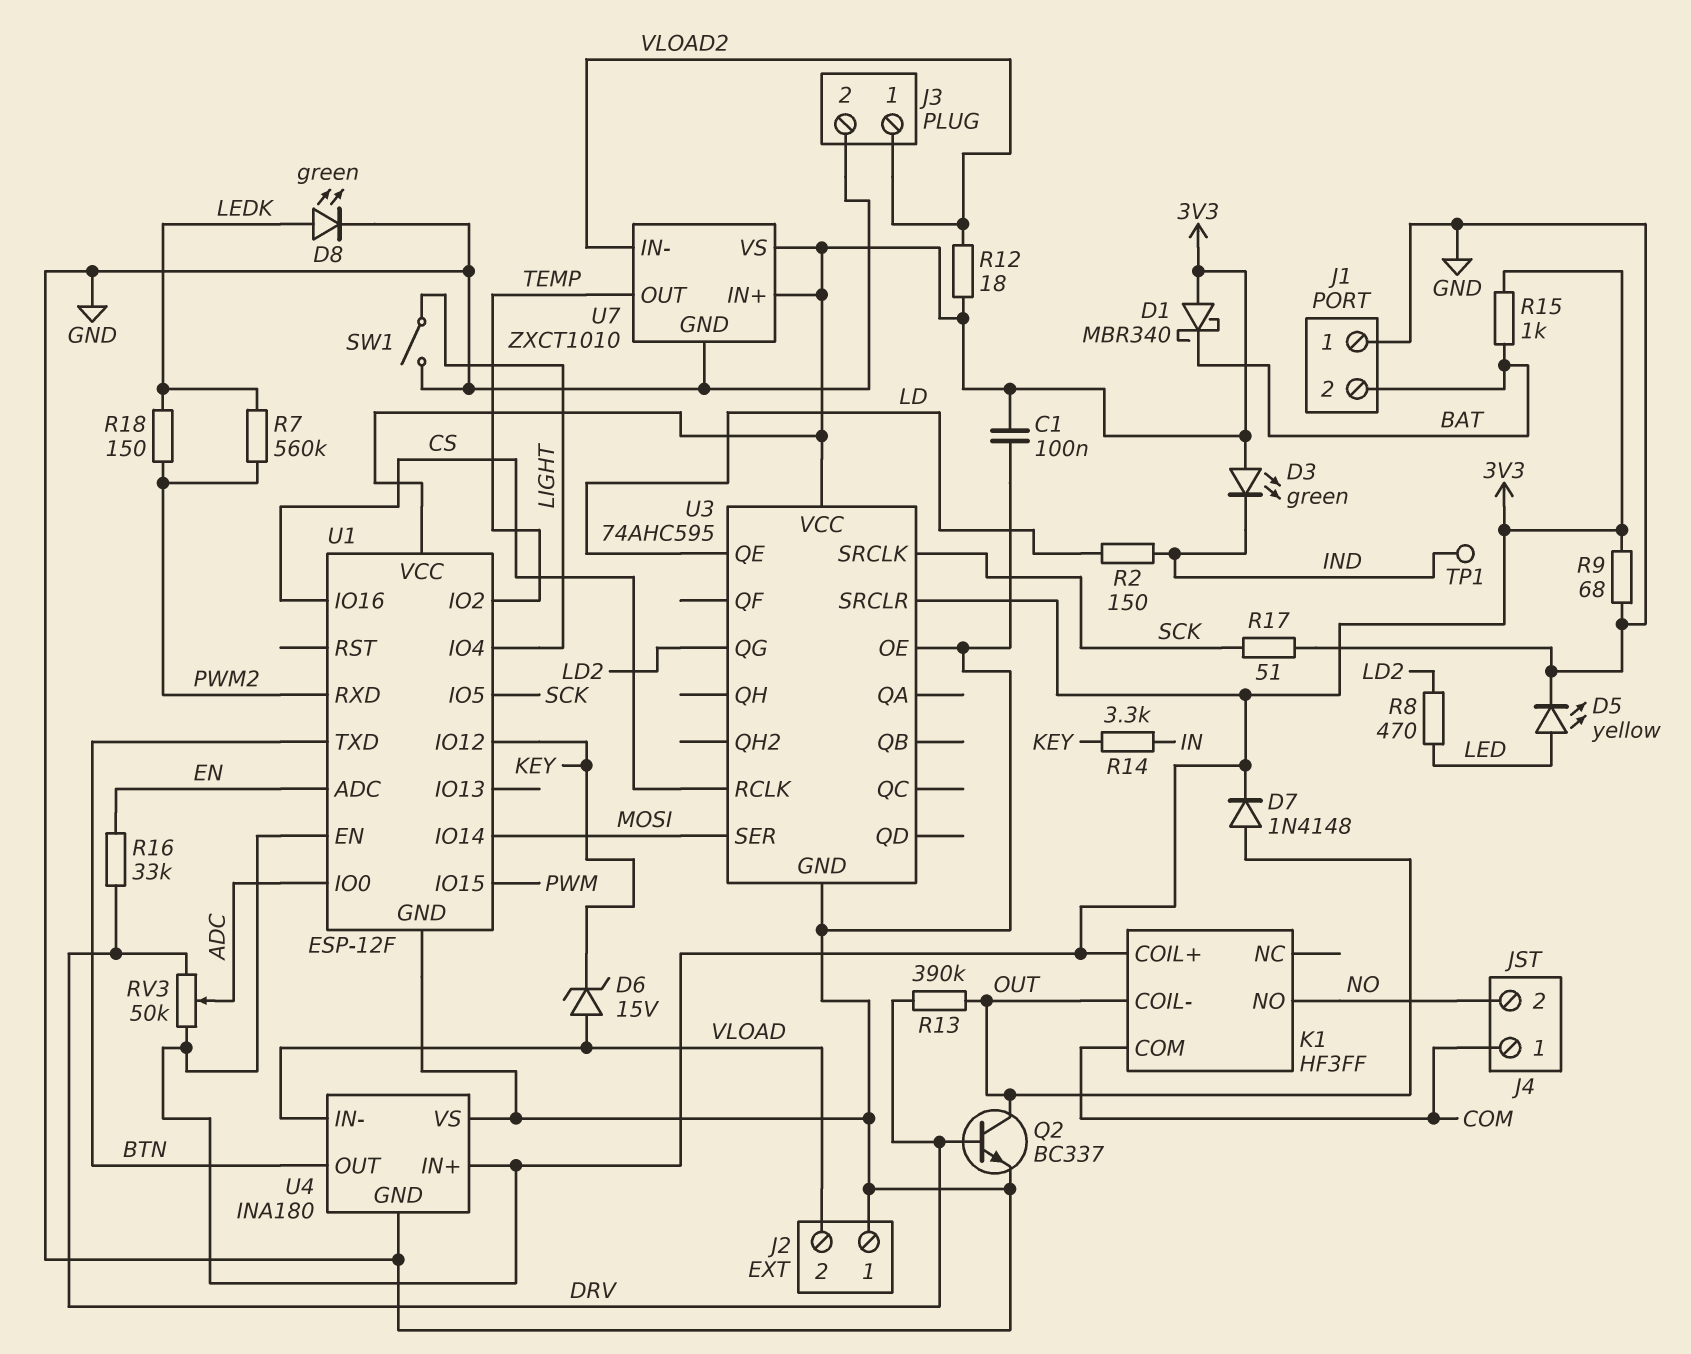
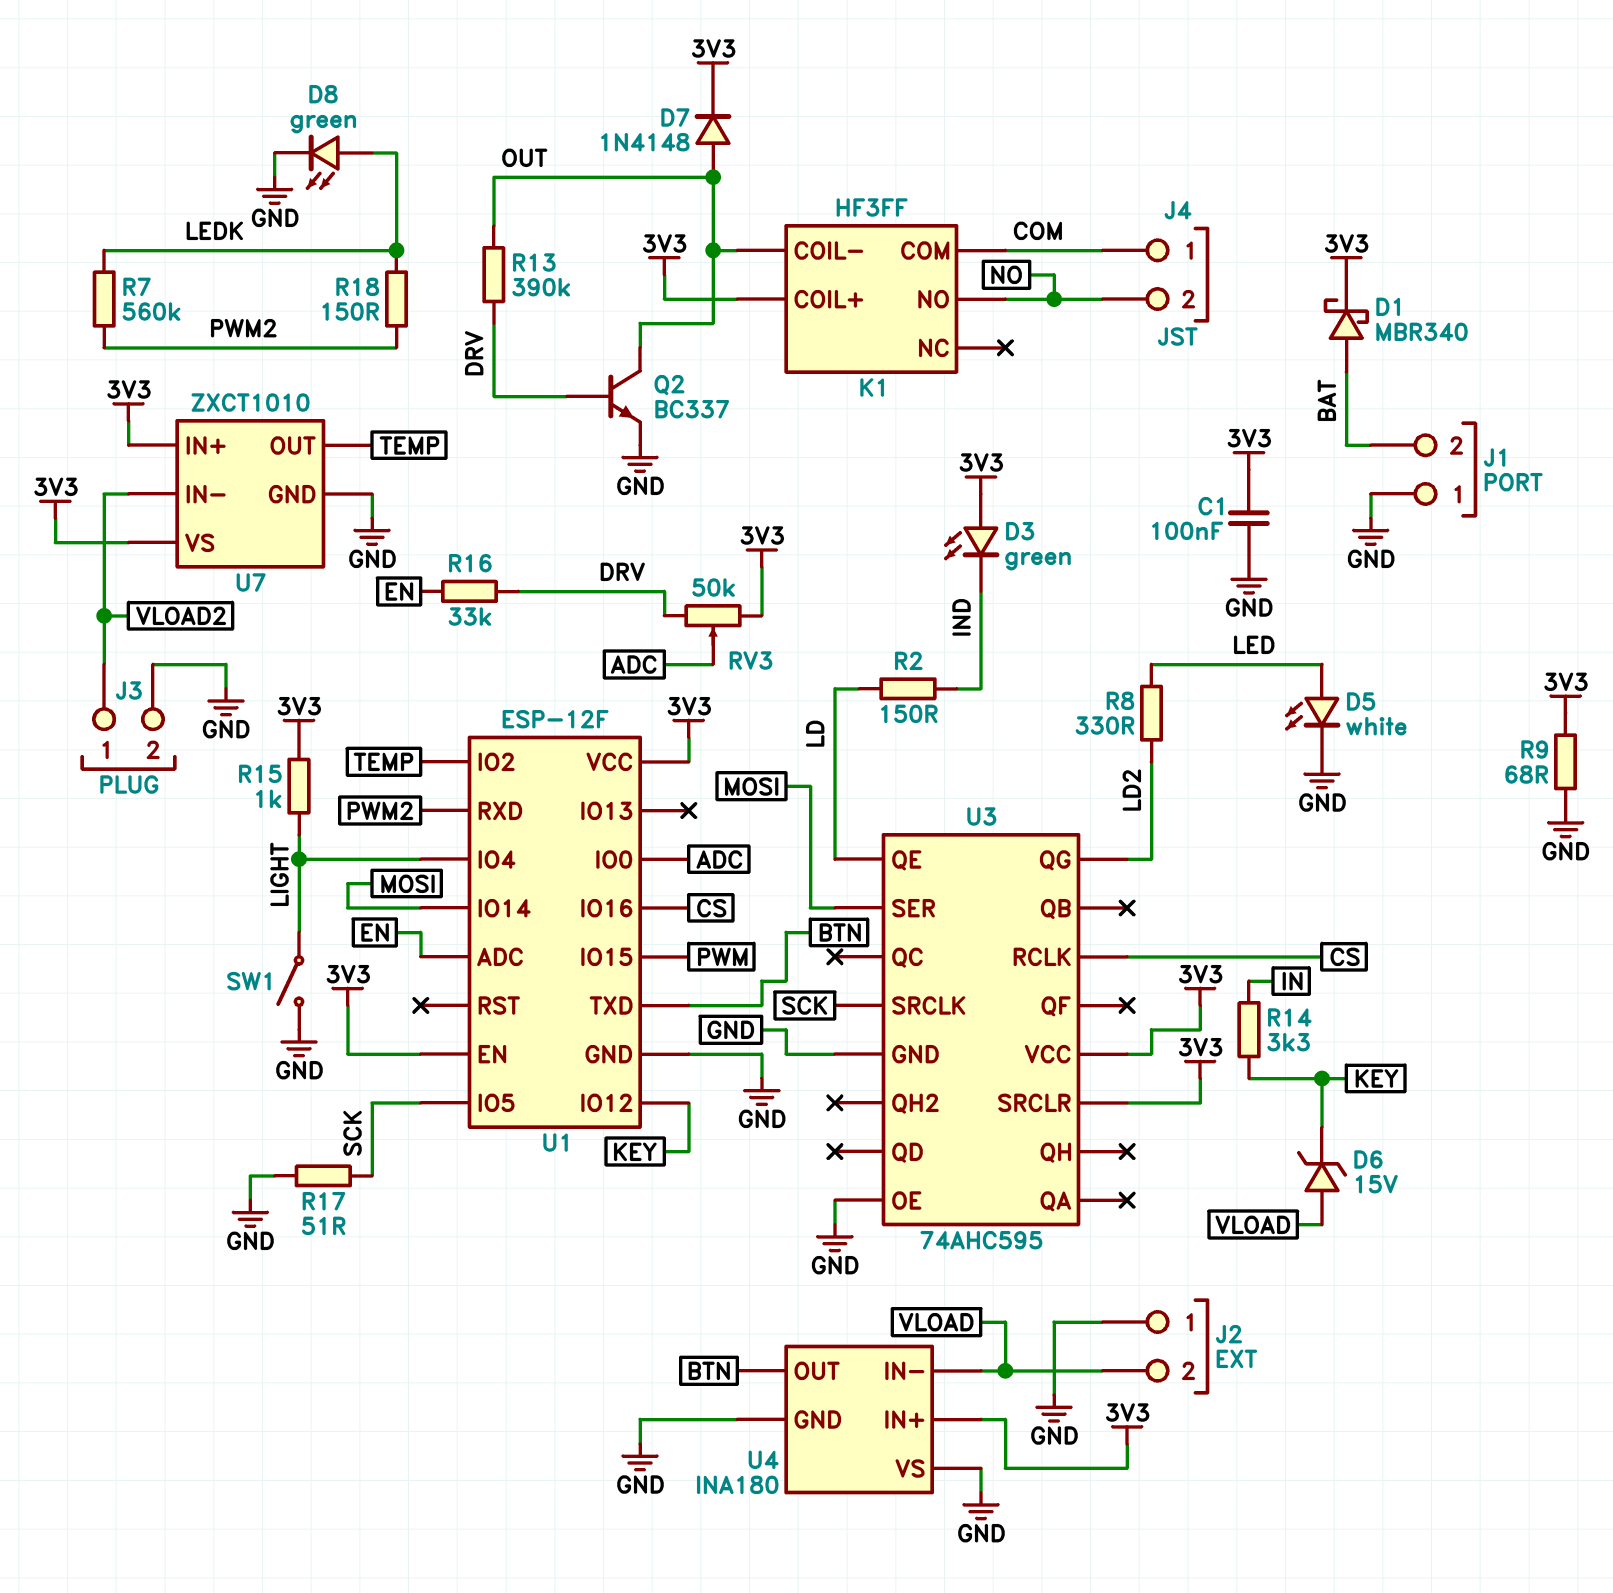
D1: schottky MBR340 (A 3V3, K BAT) -> schottky MBR340 (A BAT, K 3V3)
D5: LED yellow (A LED, K GND) -> LED white (A LED, K GND)
R8: 470 (LD2, LED) -> 330 (LD2, LED)
R12: 18 (3V3, VLOAD2) -> none
R15: 1k (3V3, BAT) -> 1k (3V3, LIGHT)
TP1: test point (IND) -> none

